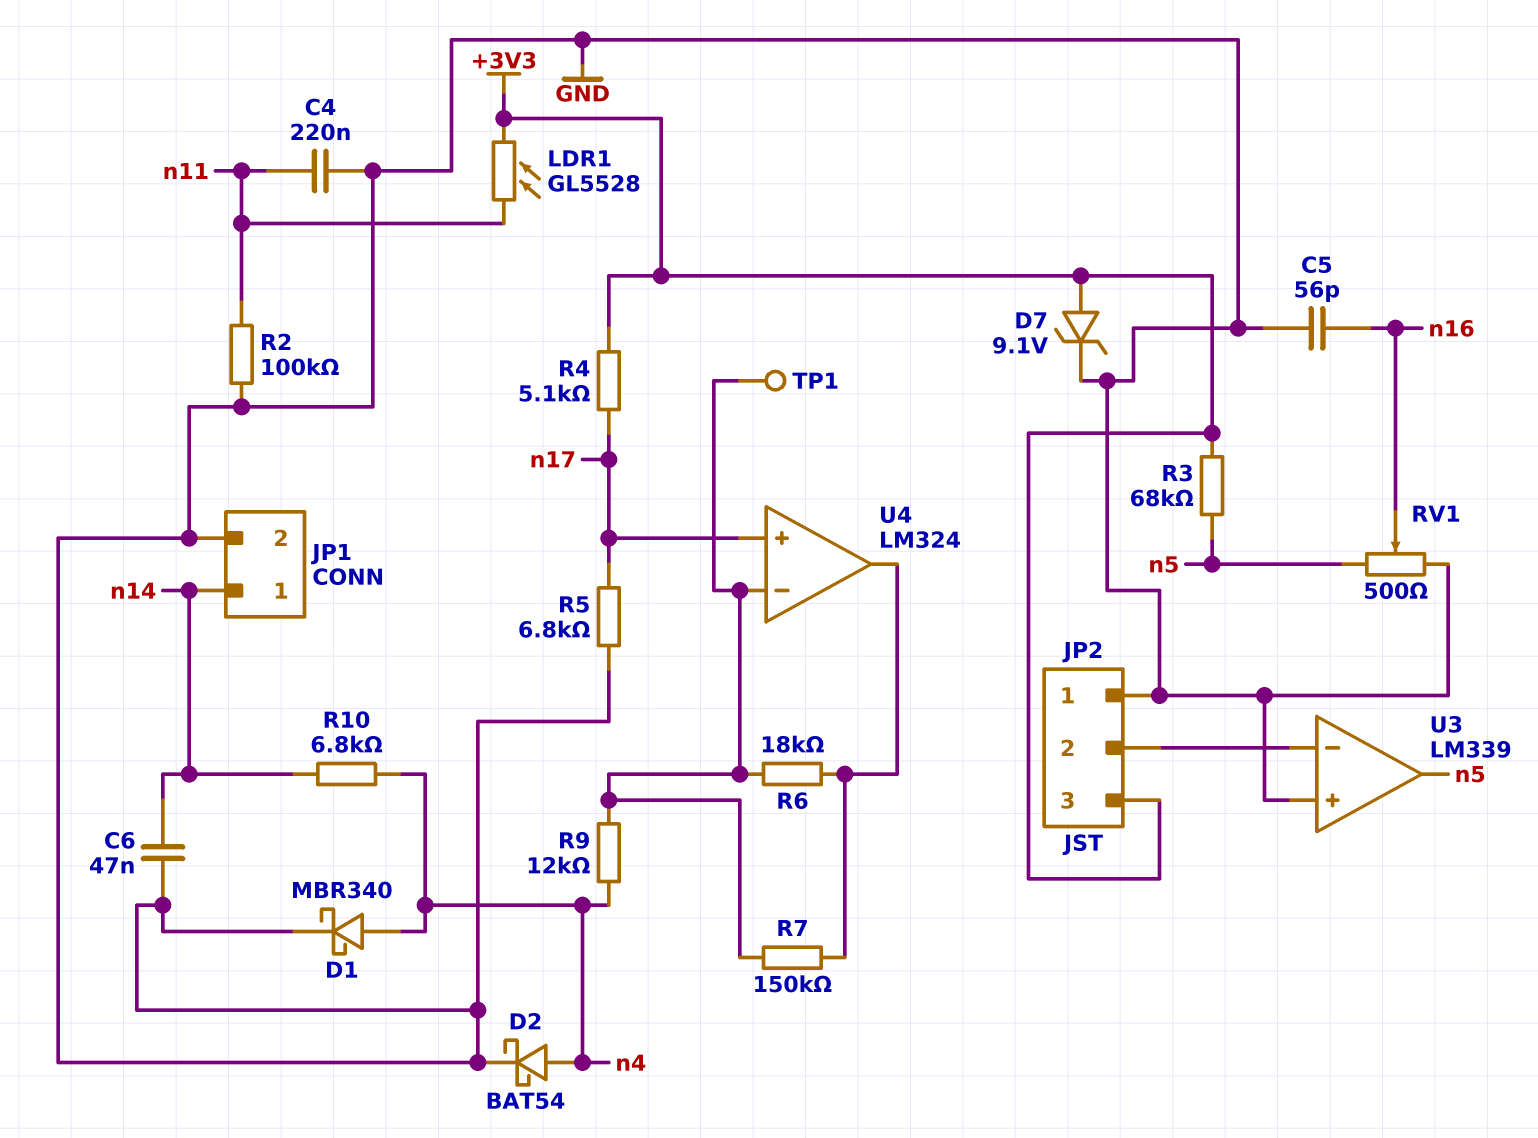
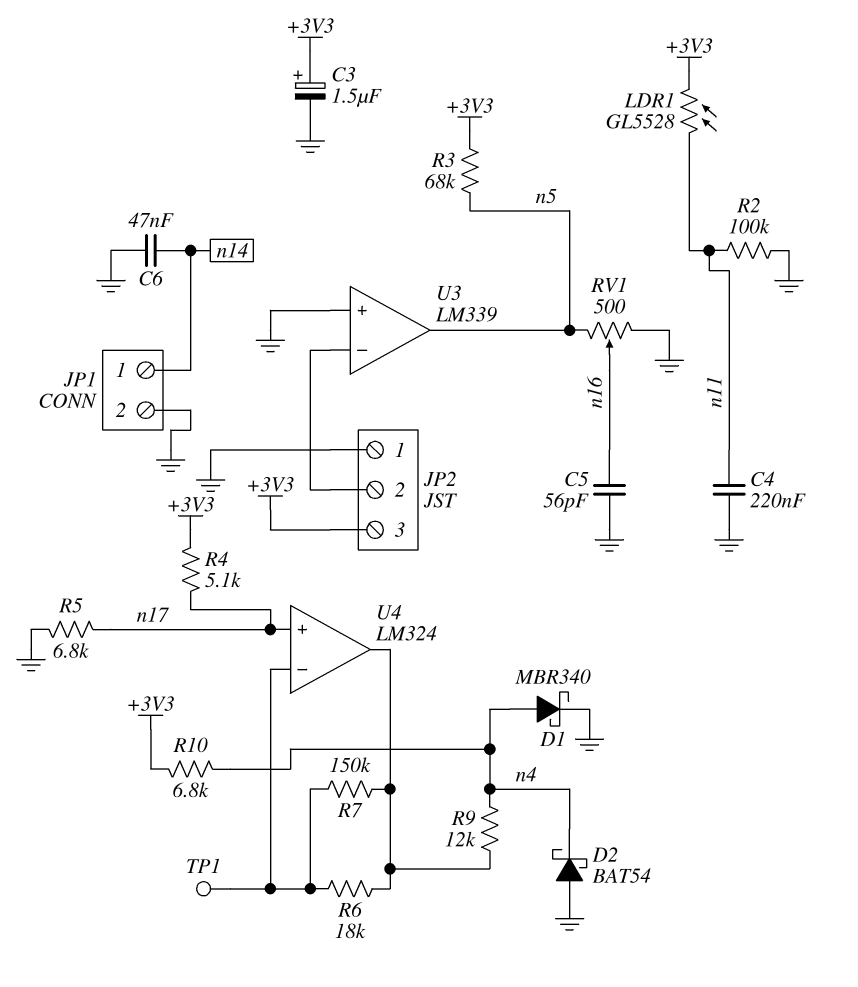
C3: none -> 1.5uF (plus +3V3, minus GND)
D2: schottky BAT54 (A n4, K GND) -> schottky BAT54 (A GND, K n4)
D7: zener 9.1V (A +3V3, K GND) -> none
R9: 12k (U4/in-, n4) -> 12k (U4/out, n4)
R10: 6.8k (n4, n14) -> 6.8k (+3V3, n4)

